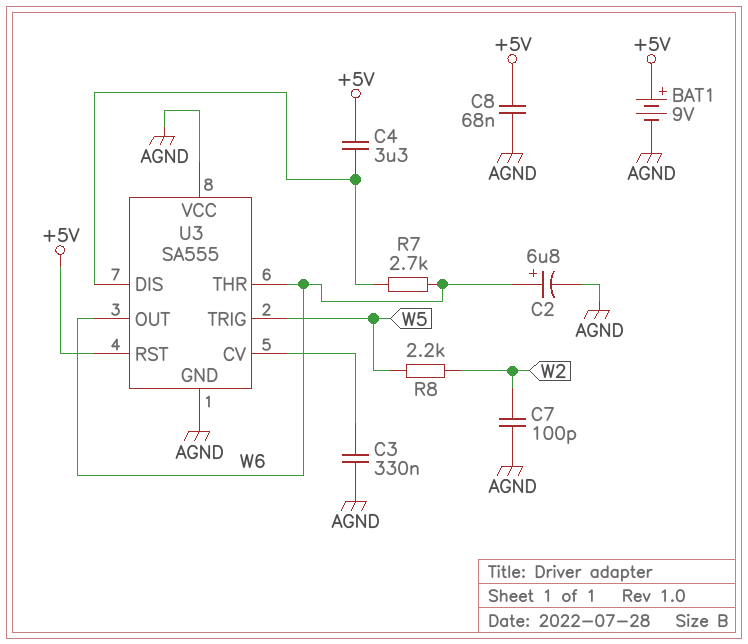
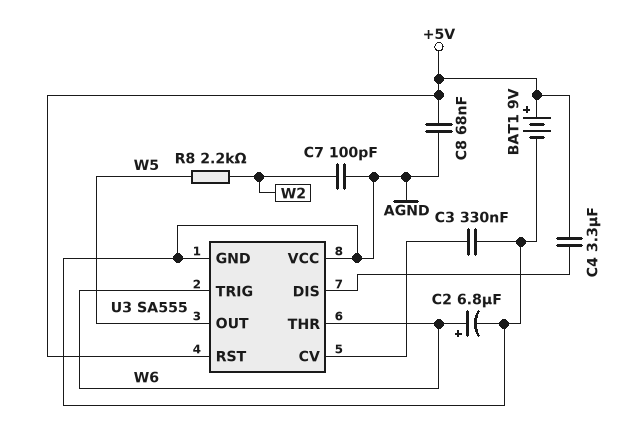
R7: 2.7k (U3/DIS, W6) -> none
U3 pin OUT: W6 -> W5
U3 pin TRIG: W5 -> W6

